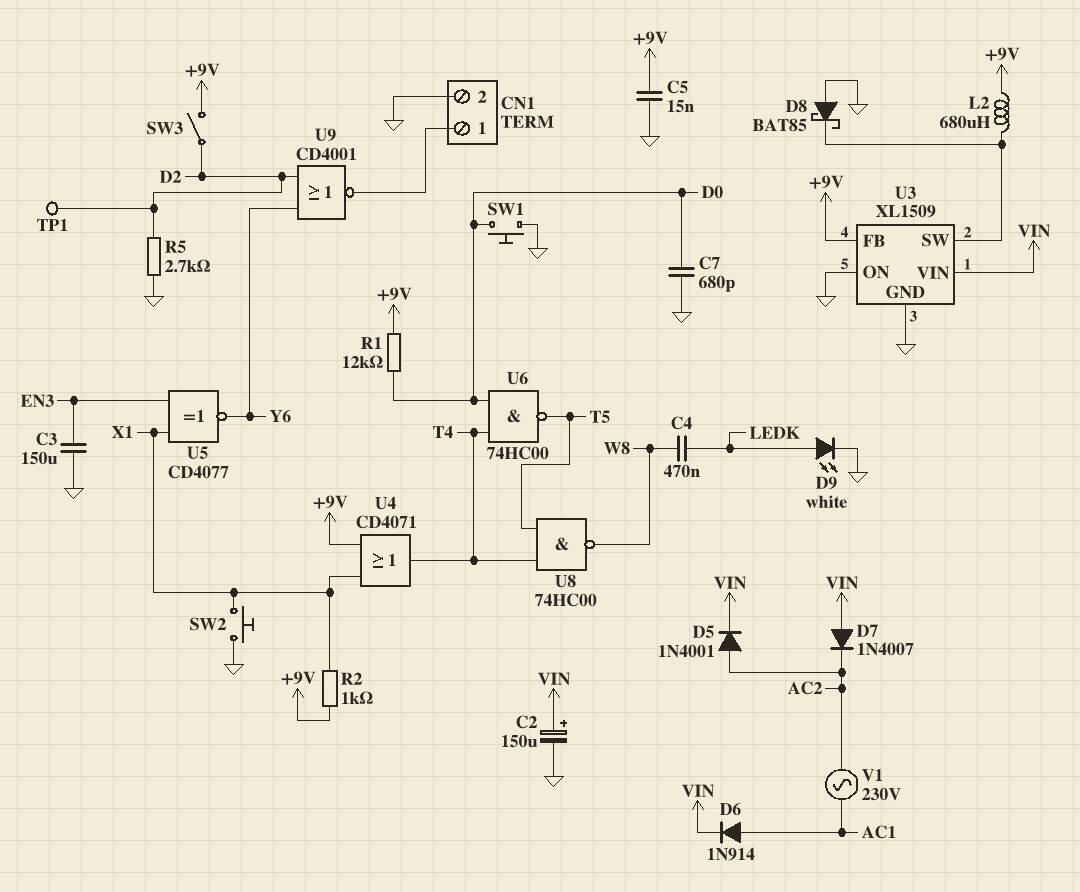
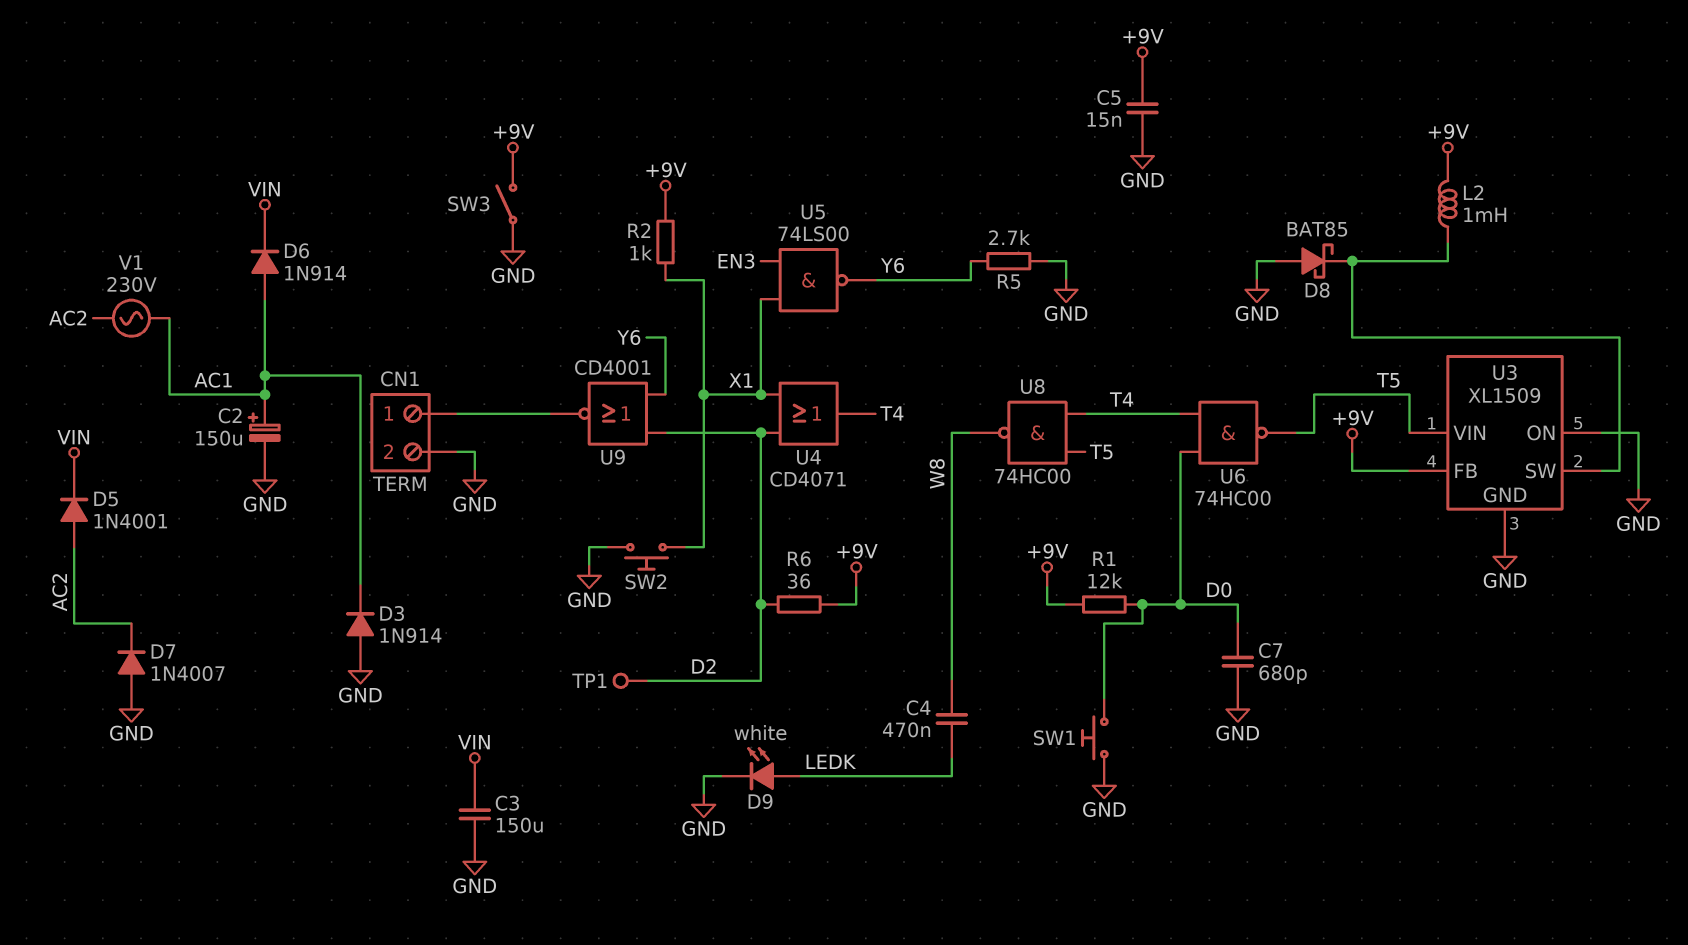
C2: 150uF (plus VIN, minus GND) -> 150uF (plus AC1, minus GND)
C3: 150uF (EN3, GND) -> 150uF (GND, VIN)
D3: none -> diode 1N914 (A GND, K AC1)
D7: diode 1N4007 (A VIN, K AC2) -> diode 1N4007 (A GND, K AC2)
L2: 680uH (+9V, U3/SW) -> 1mH (+9V, U3/SW)
R5: 2.7k (D2, GND) -> 2.7k (GND, Y6)
R6: none -> 36 (+9V, D2)
SW3: switch (+9V, D2) -> switch (+9V, GND)
U3 pin VIN: VIN -> T5
U4: OR CD4071 (in +9V, in X1, out T4) -> OR CD4071 (in D2, in X1, out T4)
U5: XNOR CD4077 (in EN3, in X1, out Y6) -> NAND 74LS00 (in EN3, in X1, out Y6)

